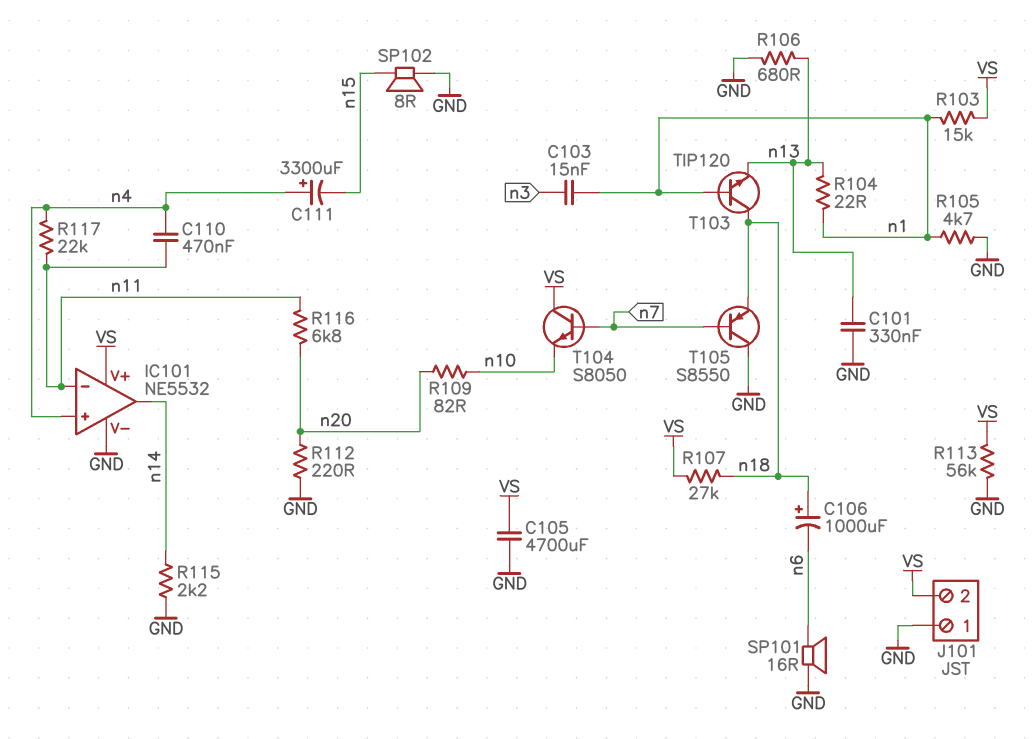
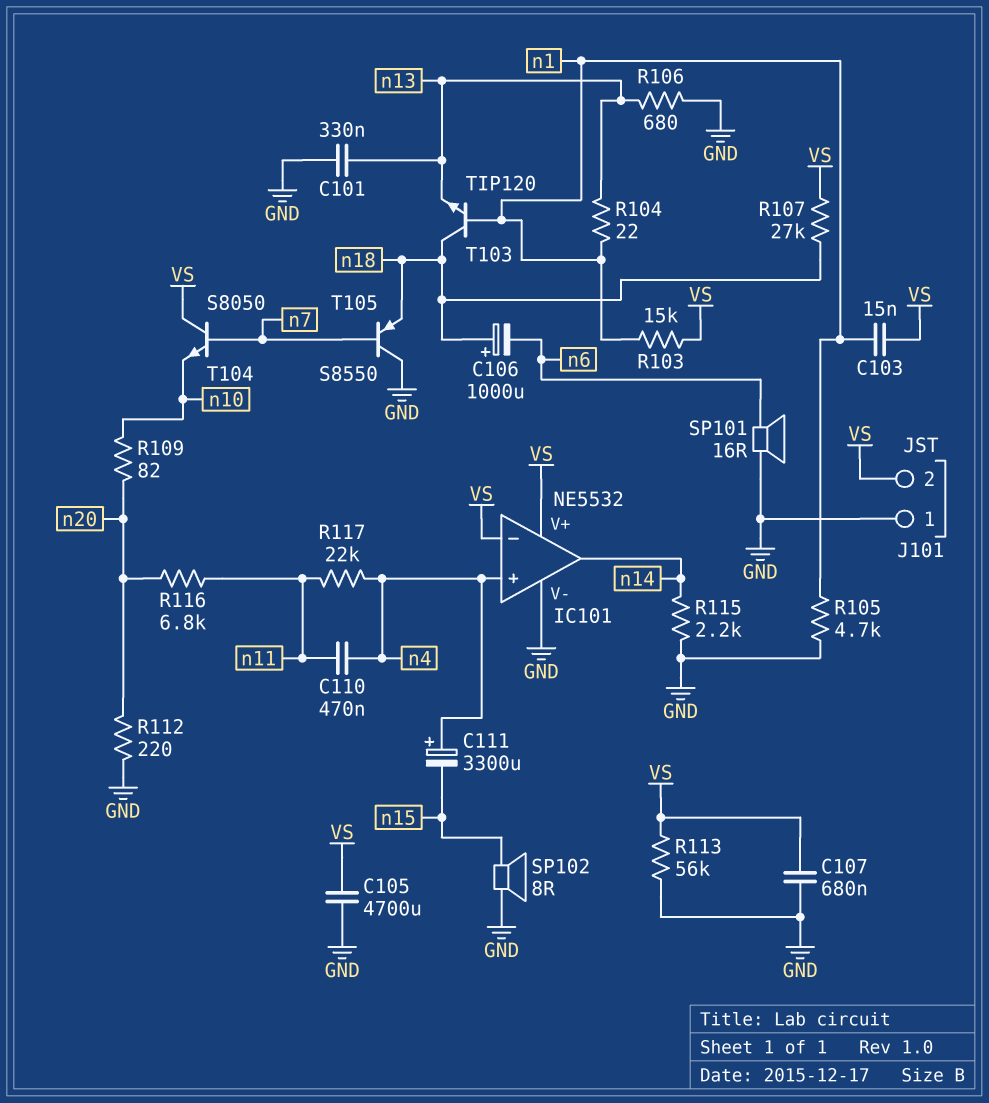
C103: 15nF (n1, n3) -> 15nF (VS, n1)
C107: none -> 680nF (GND, VS)
IC101 pin in-: n11 -> VS

